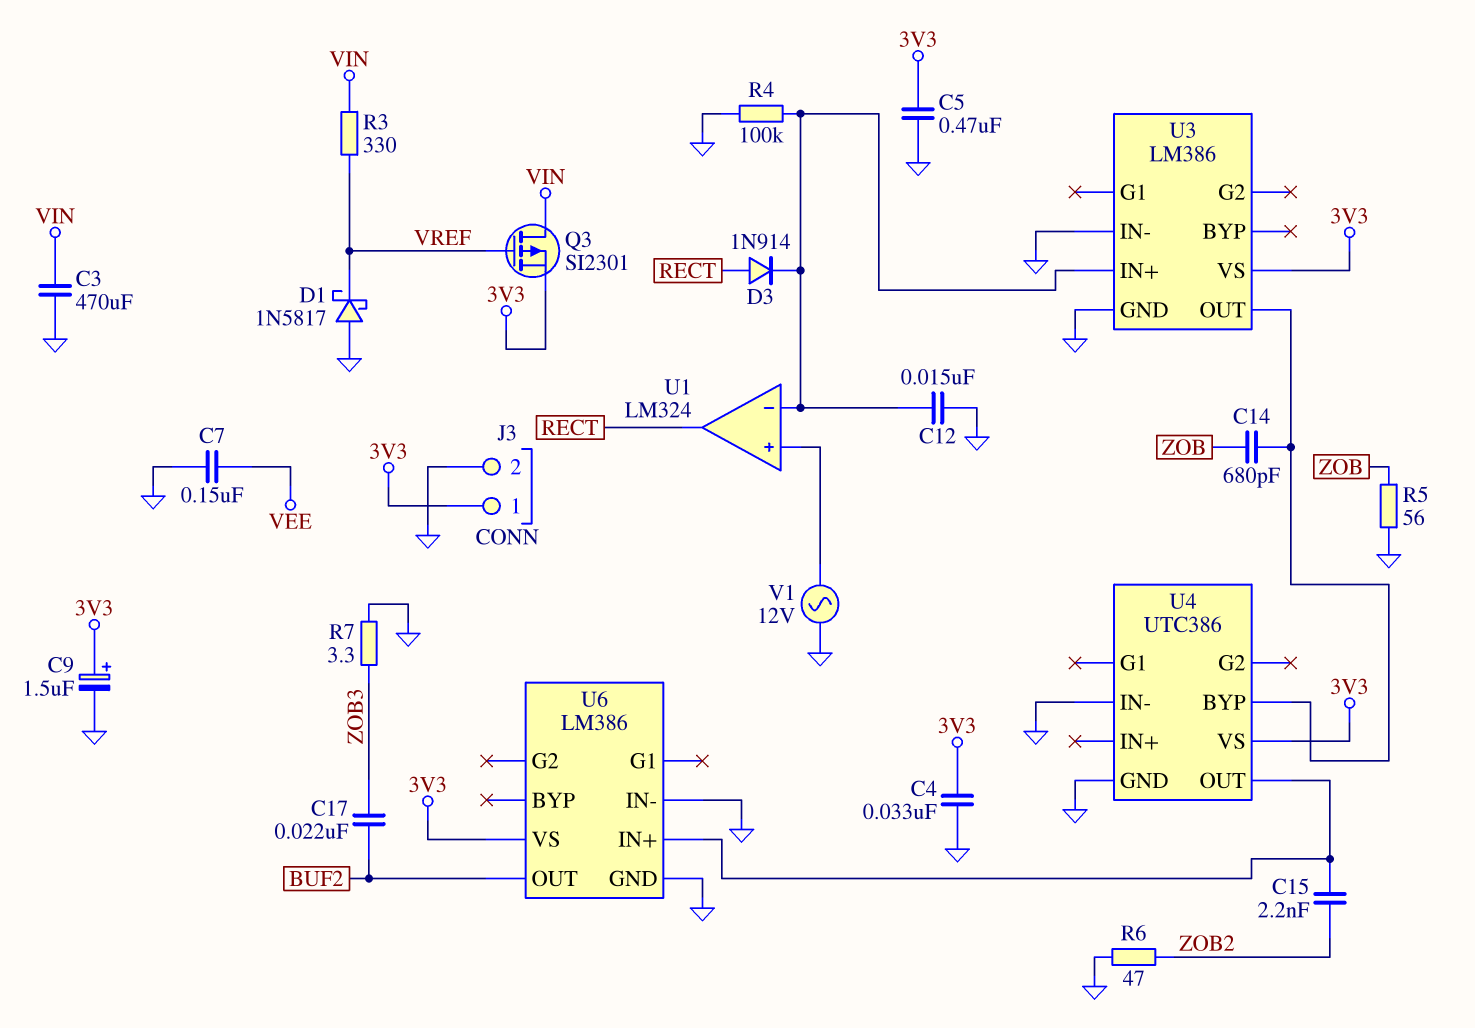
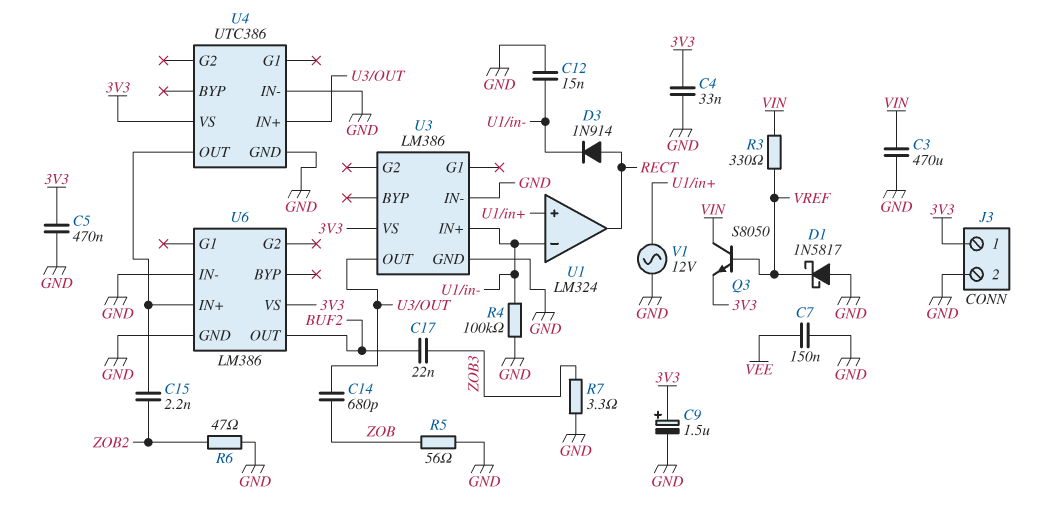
Q3: PMOS SI2301 (G VREF, D VIN, S 3V3) -> NPN S8050 (B VREF, C VIN, E 3V3)
U4 pin BYP: U3/OUT -> none
U4 pin IN+: none -> U3/OUT

